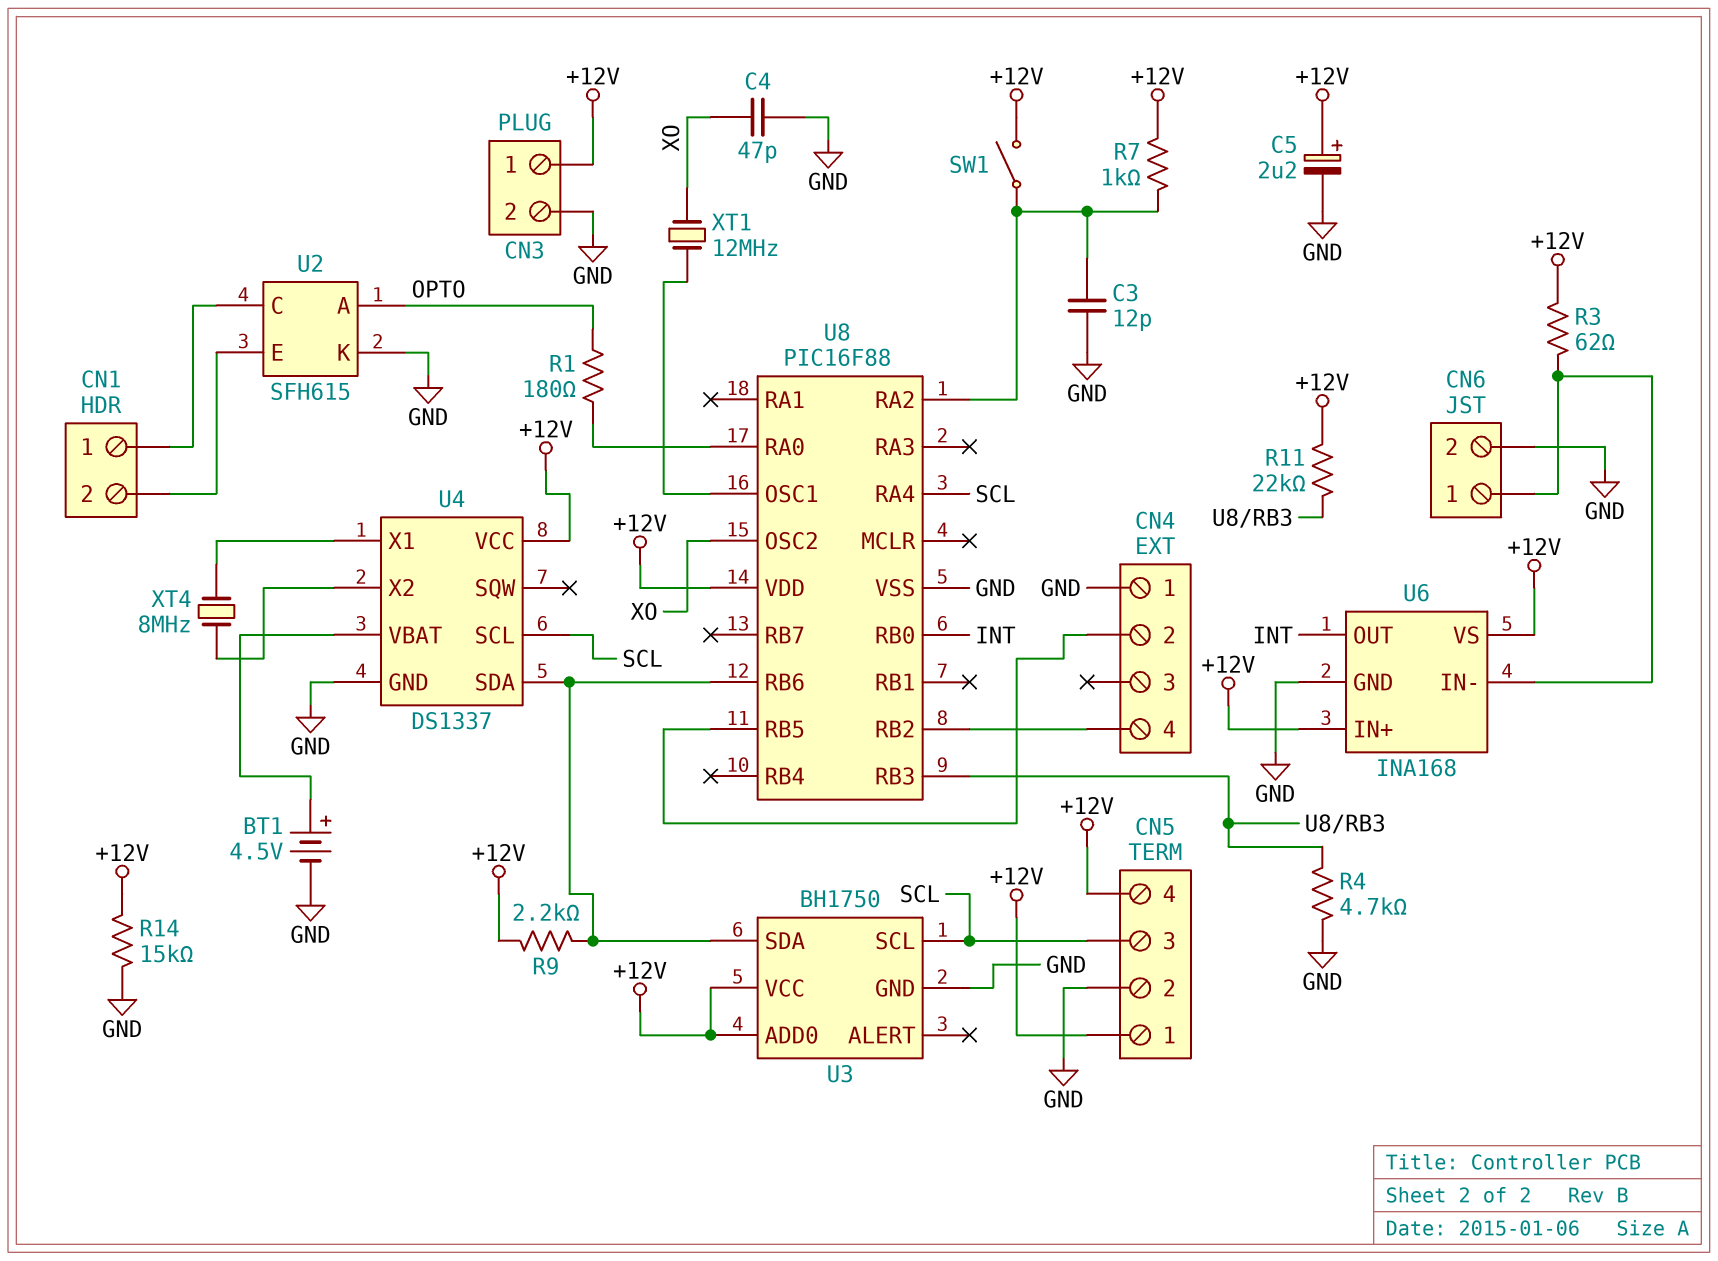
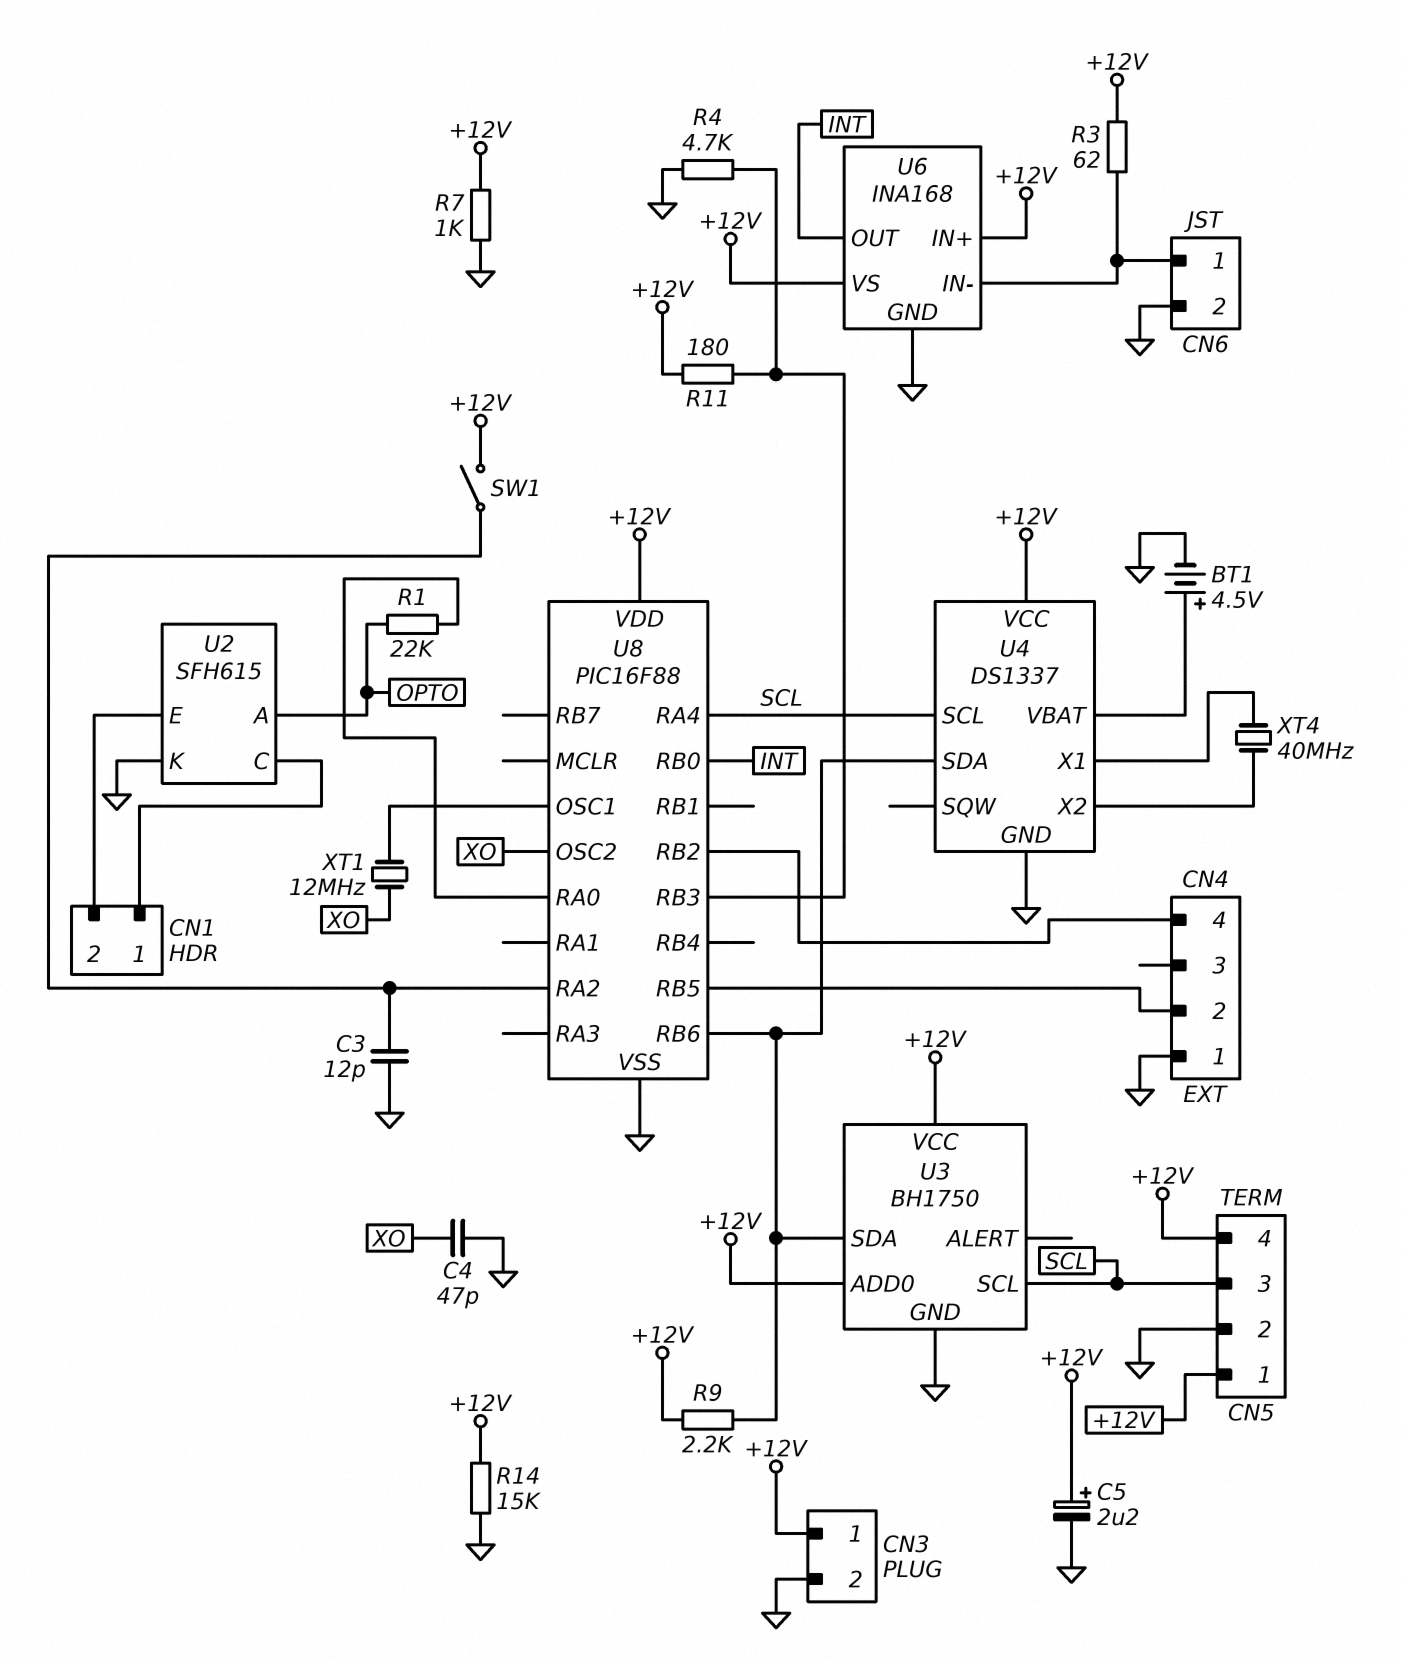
R1: 180 (OPTO, U8/RA0) -> 22k (OPTO, U8/RA0)
R7: 1k (+12V, U8/RA2) -> 1k (+12V, GND)
R11: 22k (+12V, U8/RB3) -> 180 (+12V, U8/RB3)
XT4: 8MHz (U4/X1, U4/X2) -> 40MHz (U4/X1, U4/X2)

